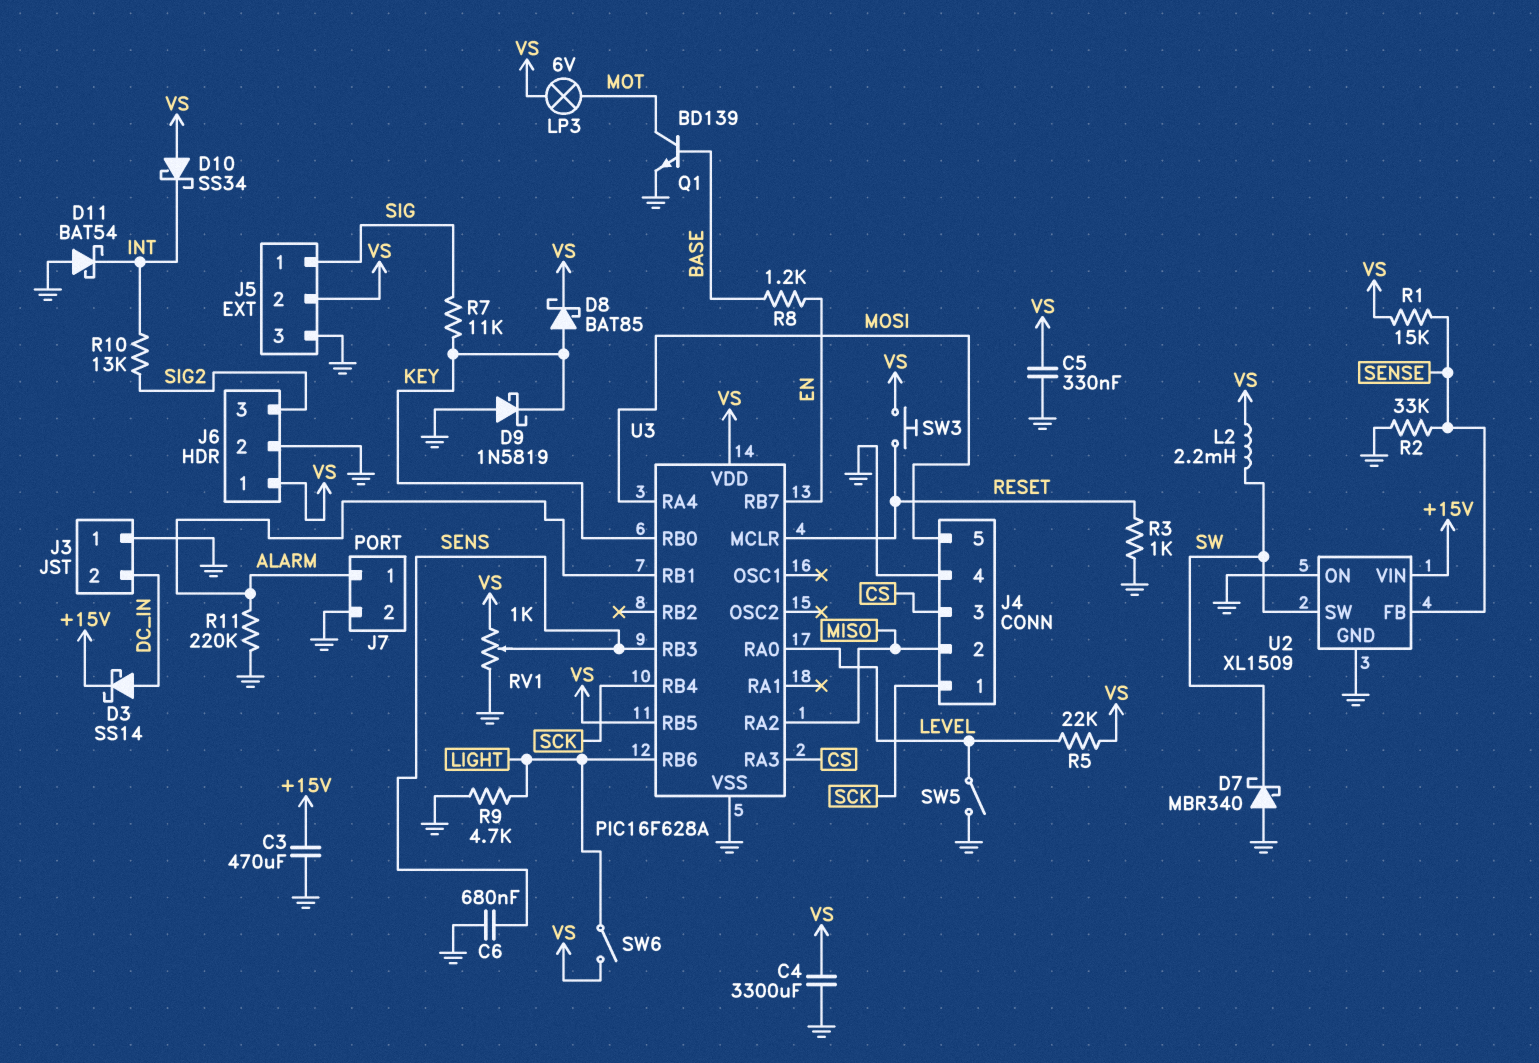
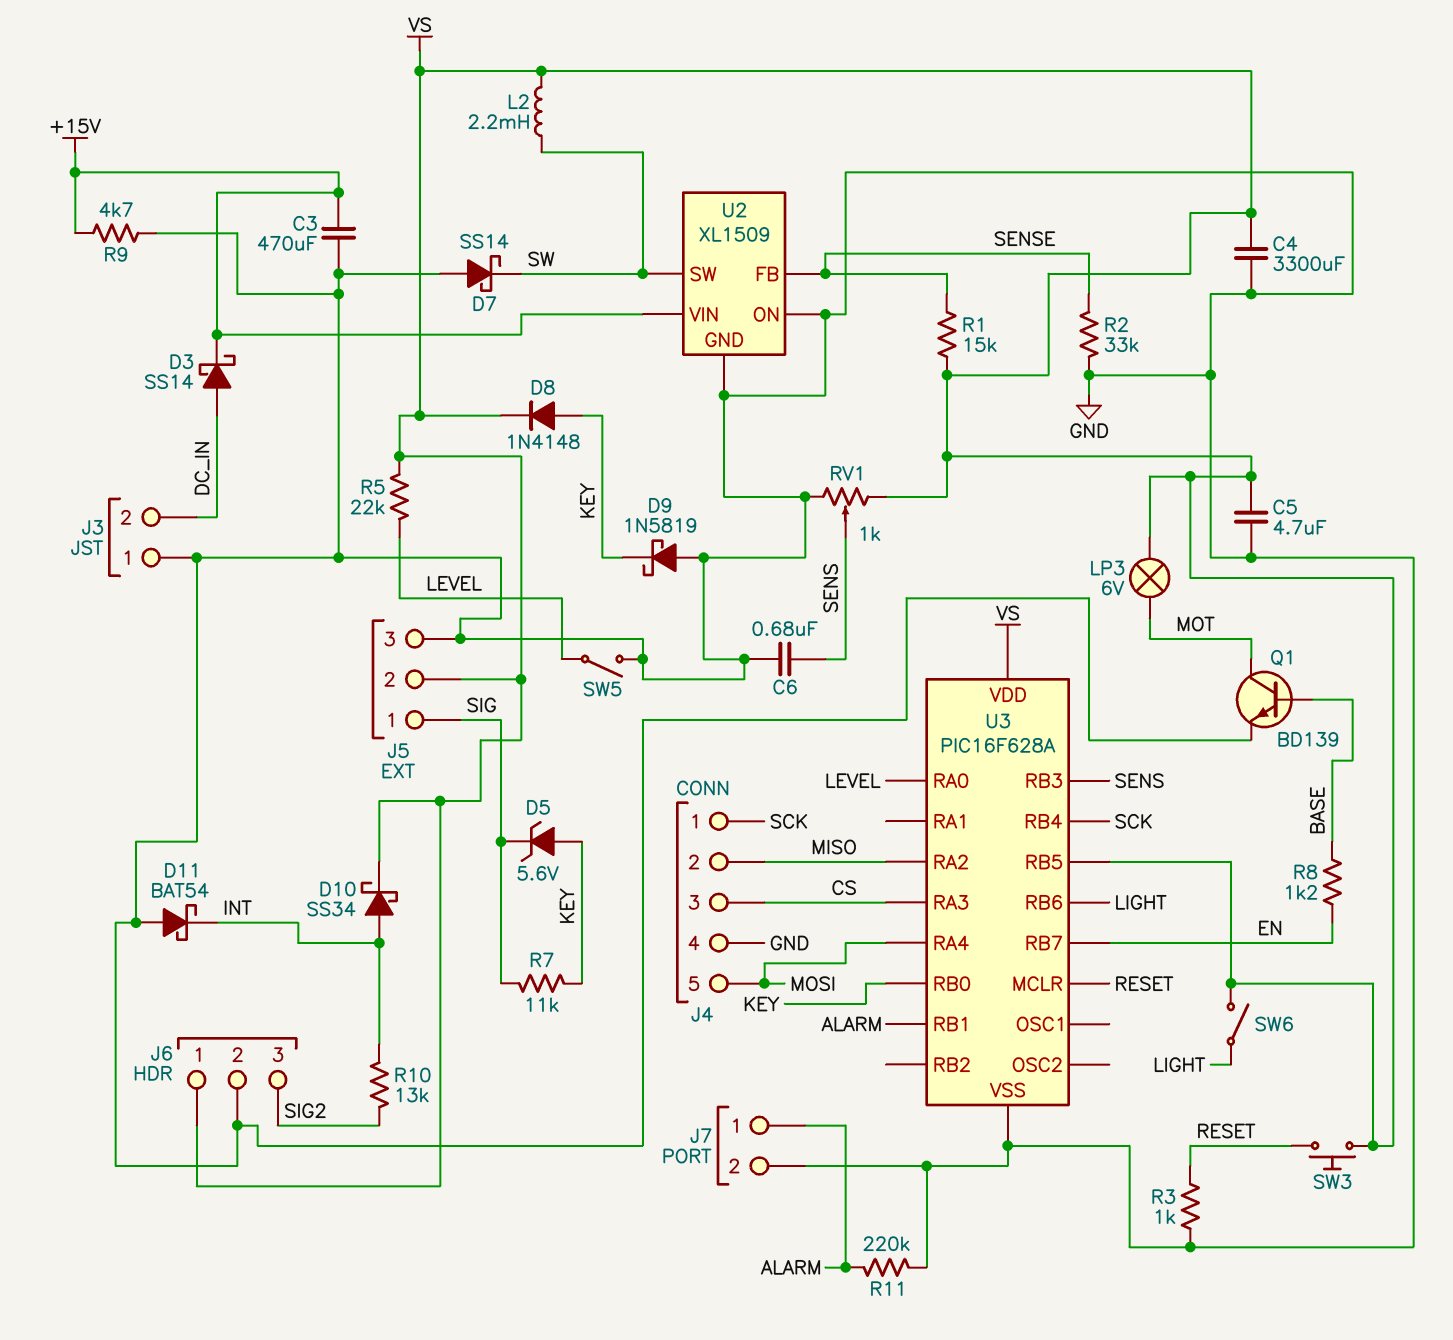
C5: 330nF (GND, VS) -> 4.7uF (GND, VS)
D5: none -> zener 5.6V (A KEY, K SIG)
D7: schottky MBR340 (A GND, K SW) -> schottky SS14 (A GND, K SW)
D8: schottky BAT85 (A KEY, K VS) -> diode 1N4148 (A KEY, K VS)
D10: schottky SS34 (A VS, K INT) -> schottky SS34 (A INT, K VS)
R9: 4.7k (GND, LIGHT) -> 4.7k (+15V, GND)

